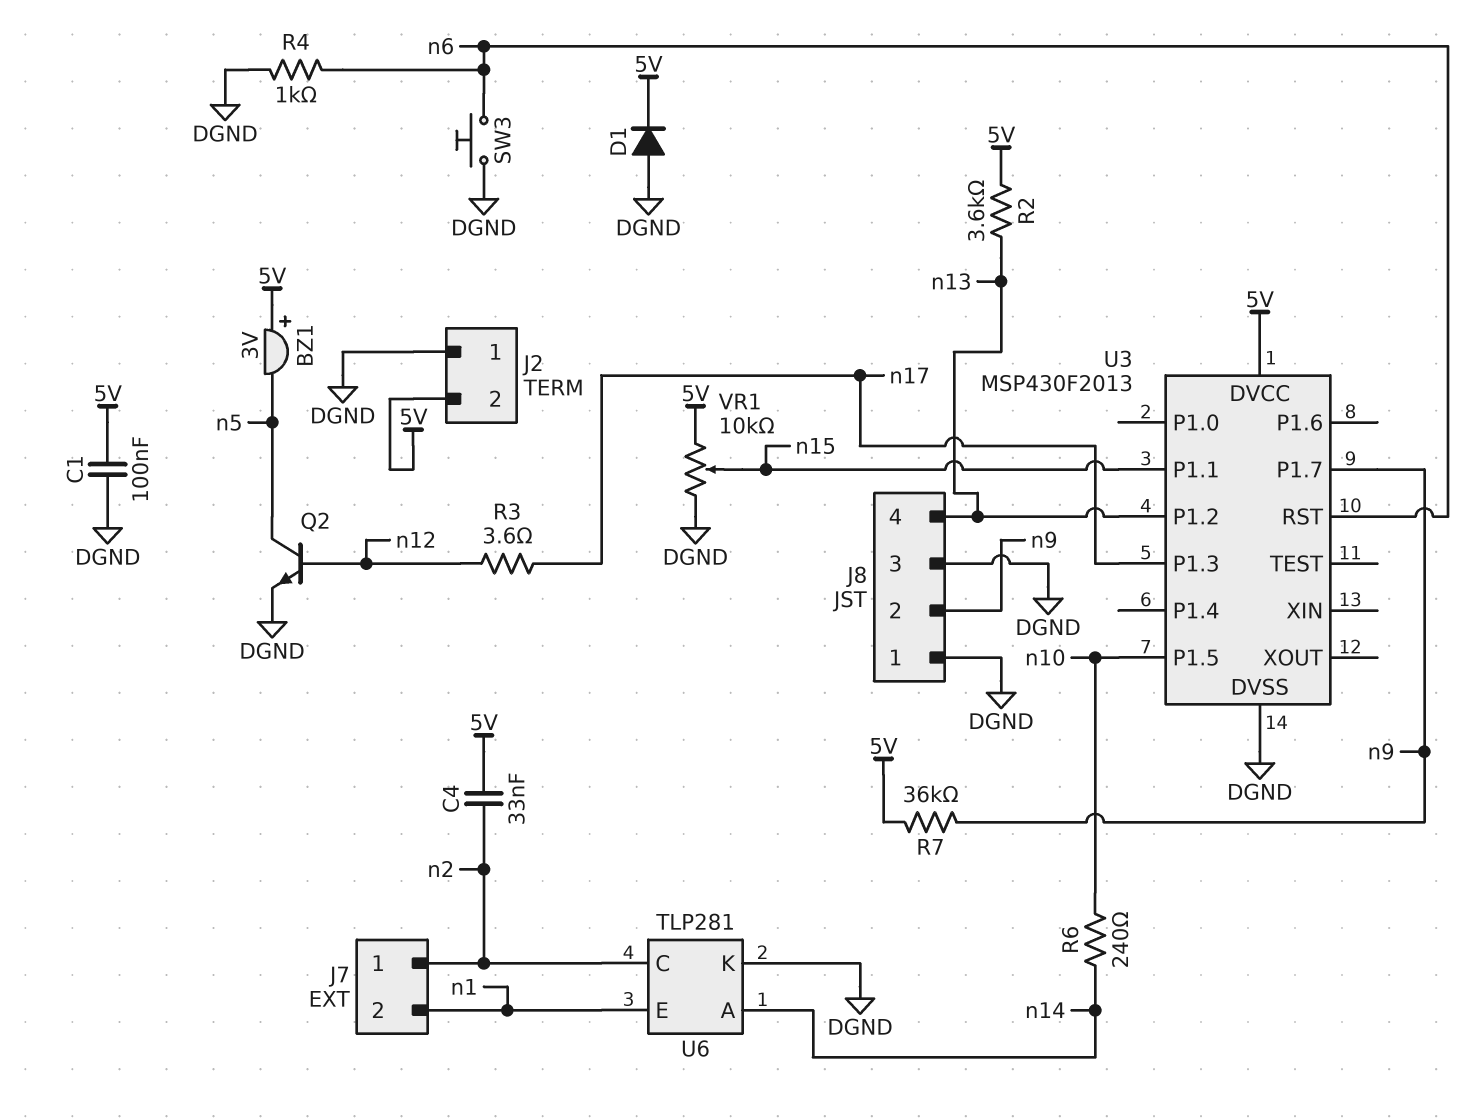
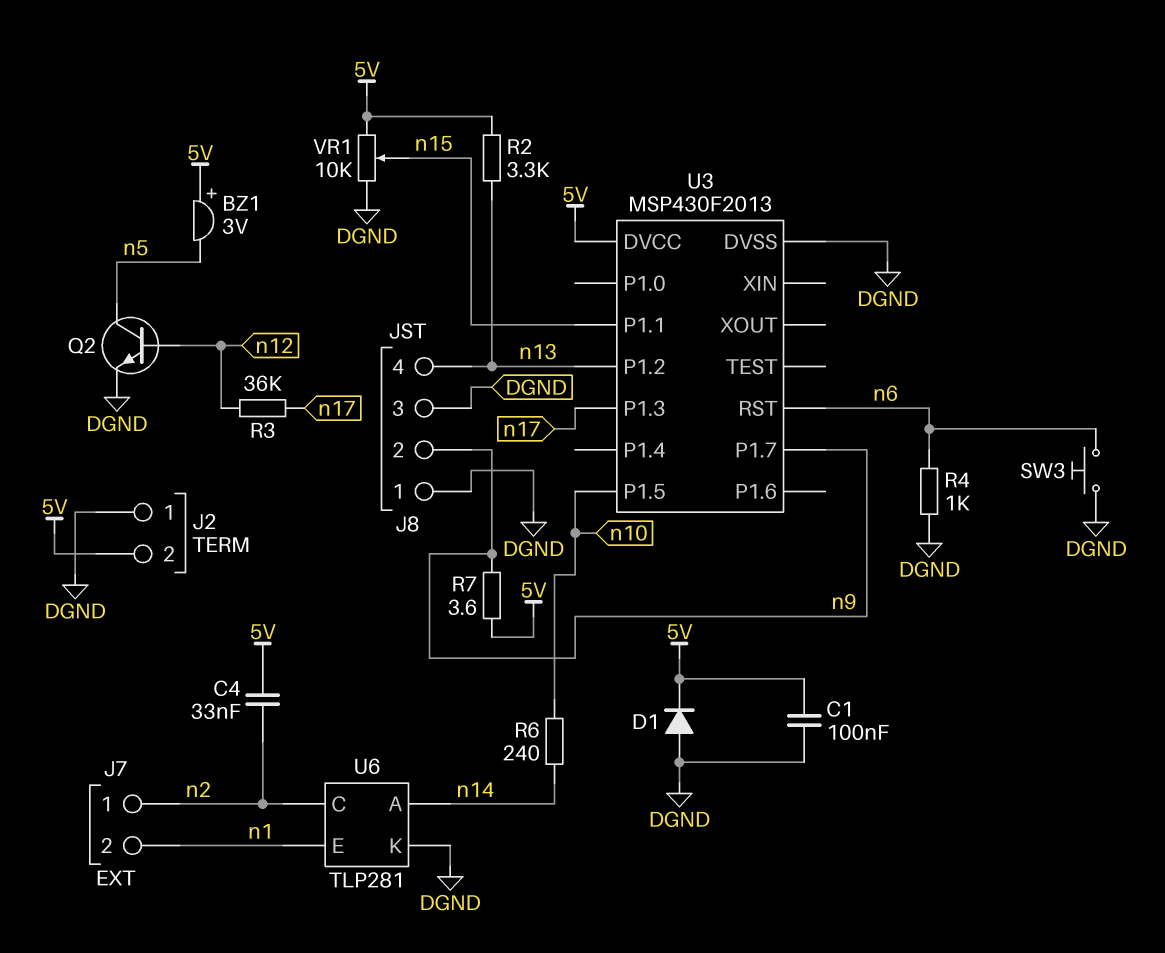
R2: 3.6k (5V, n13) -> 3.3k (5V, n13)
R3: 3.6 (n12, n17) -> 36k (n12, n17)
R7: 36k (5V, n9) -> 3.6 (5V, n9)

